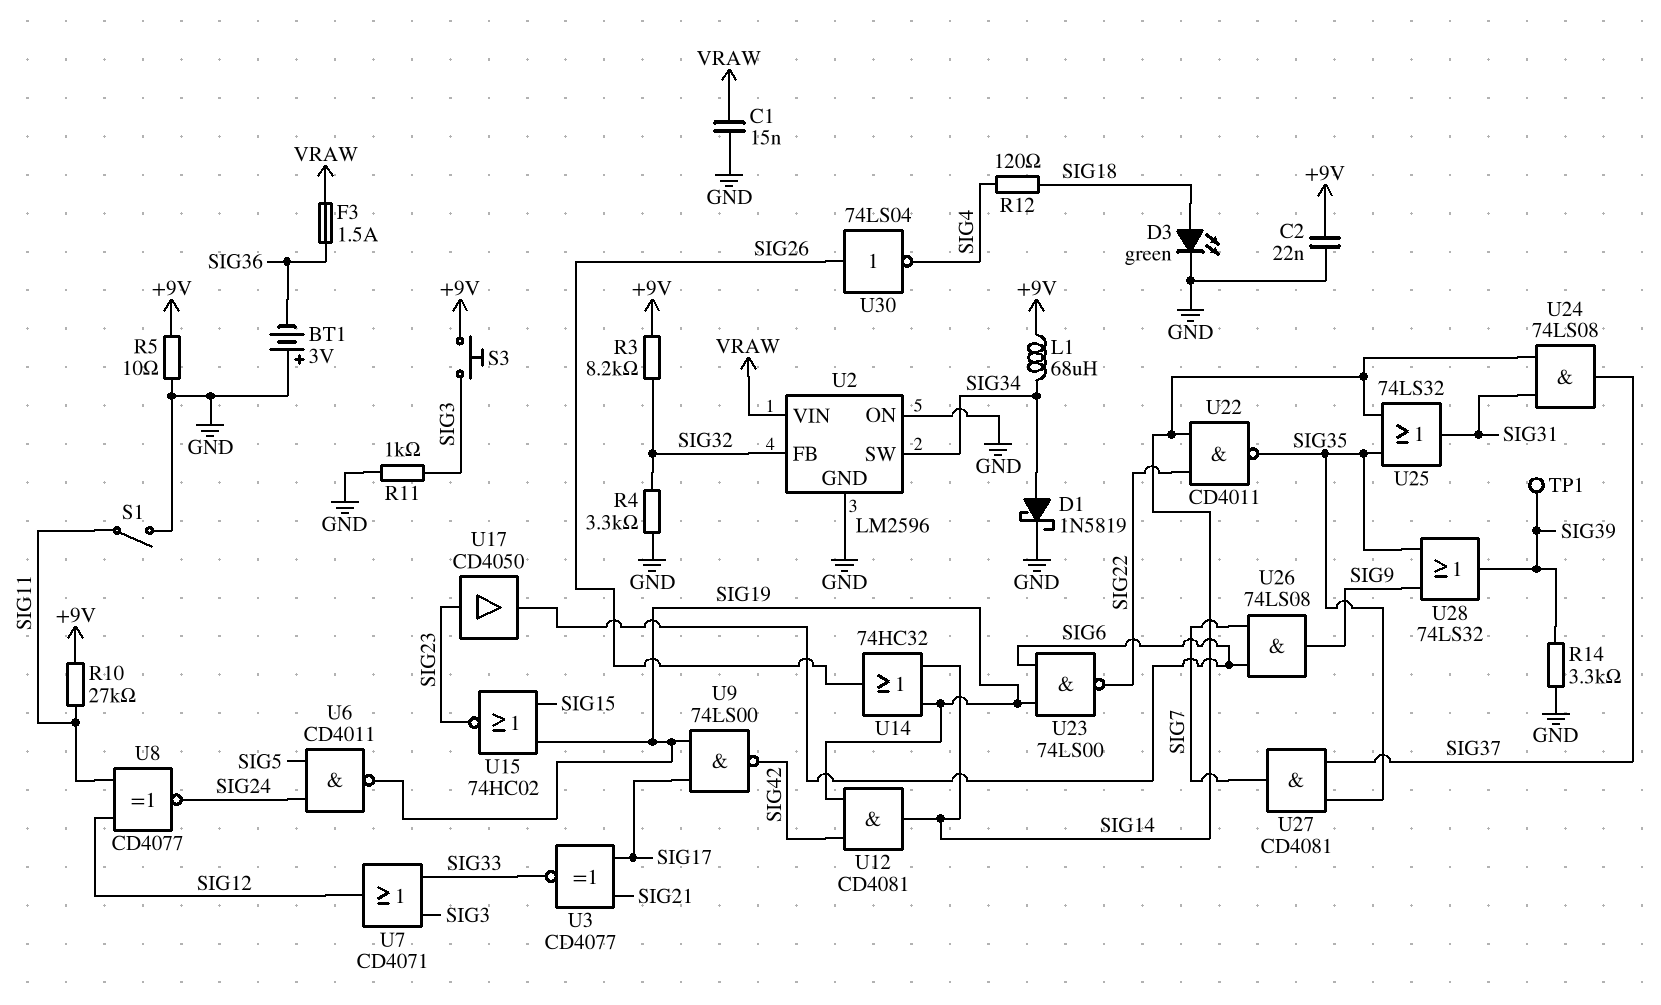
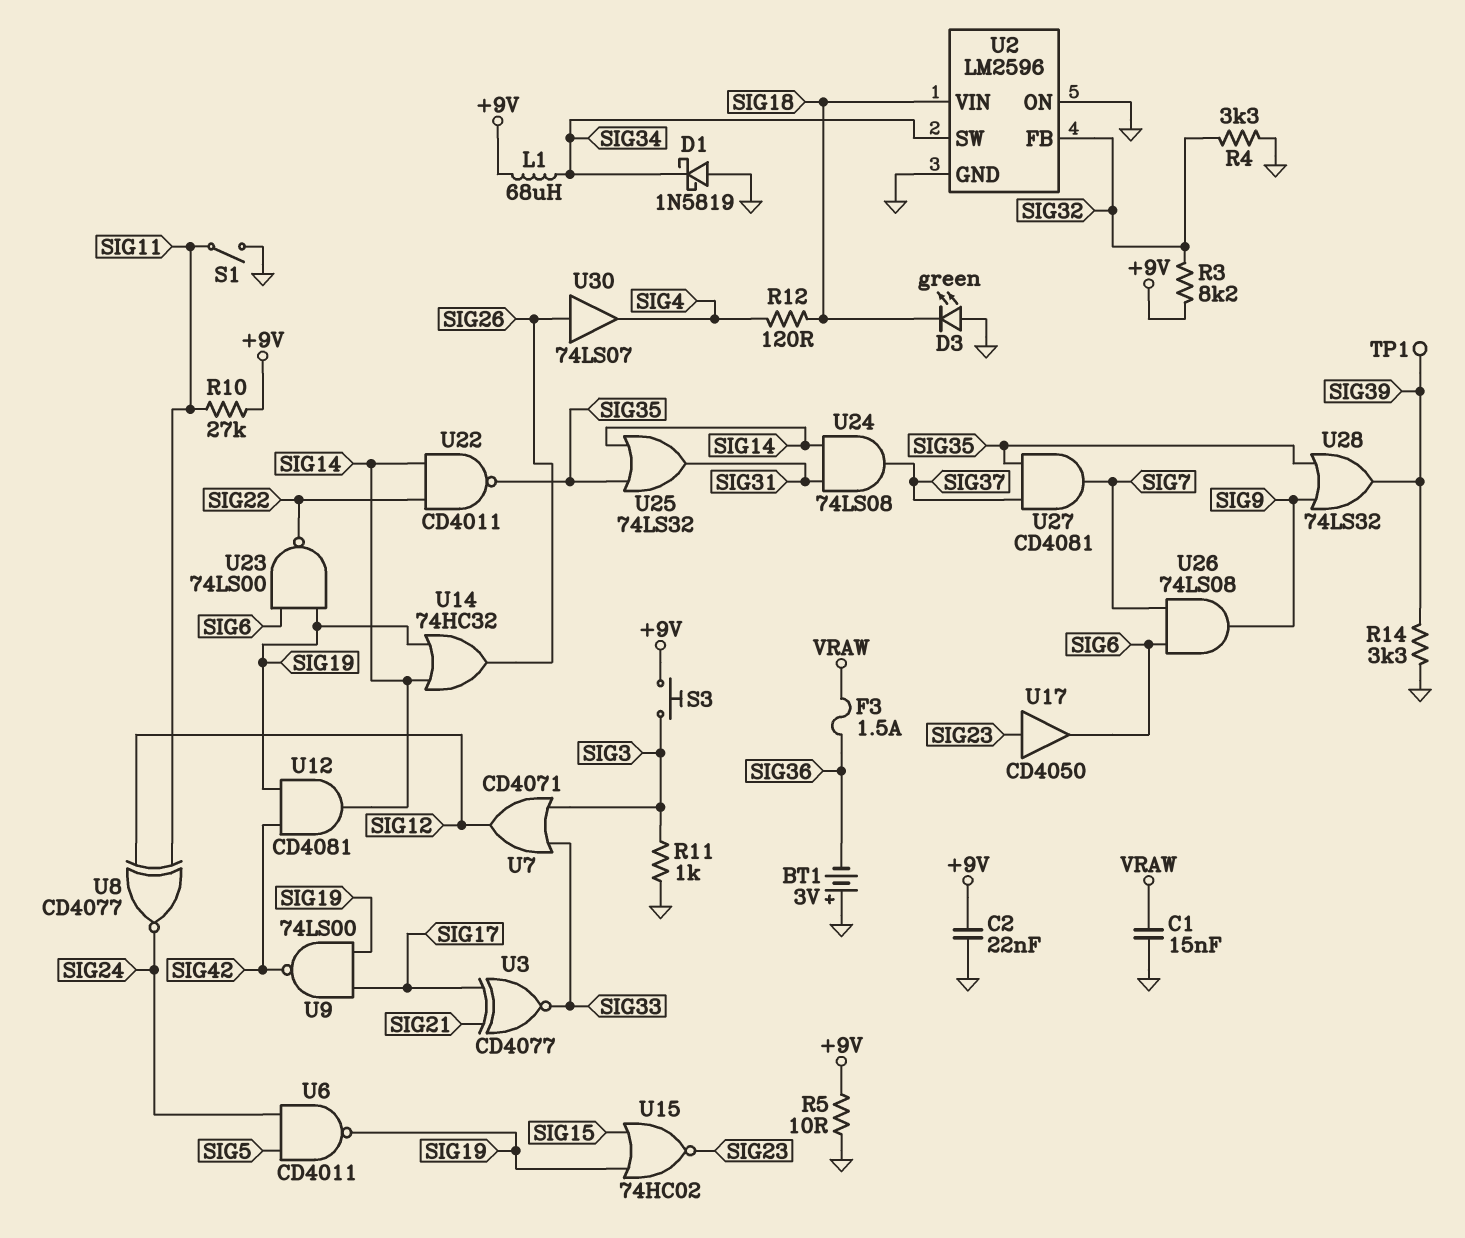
D1: schottky 1N5819 (A SIG34, K GND) -> schottky 1N5819 (A GND, K SIG34)
D3: LED green (A SIG18, K GND) -> LED green (A GND, K SIG18)
U2 pin VIN: VRAW -> SIG18
U30: NOT 74LS04 (in SIG26, out SIG4) -> buffer 74LS07 (in SIG26, out SIG4)

